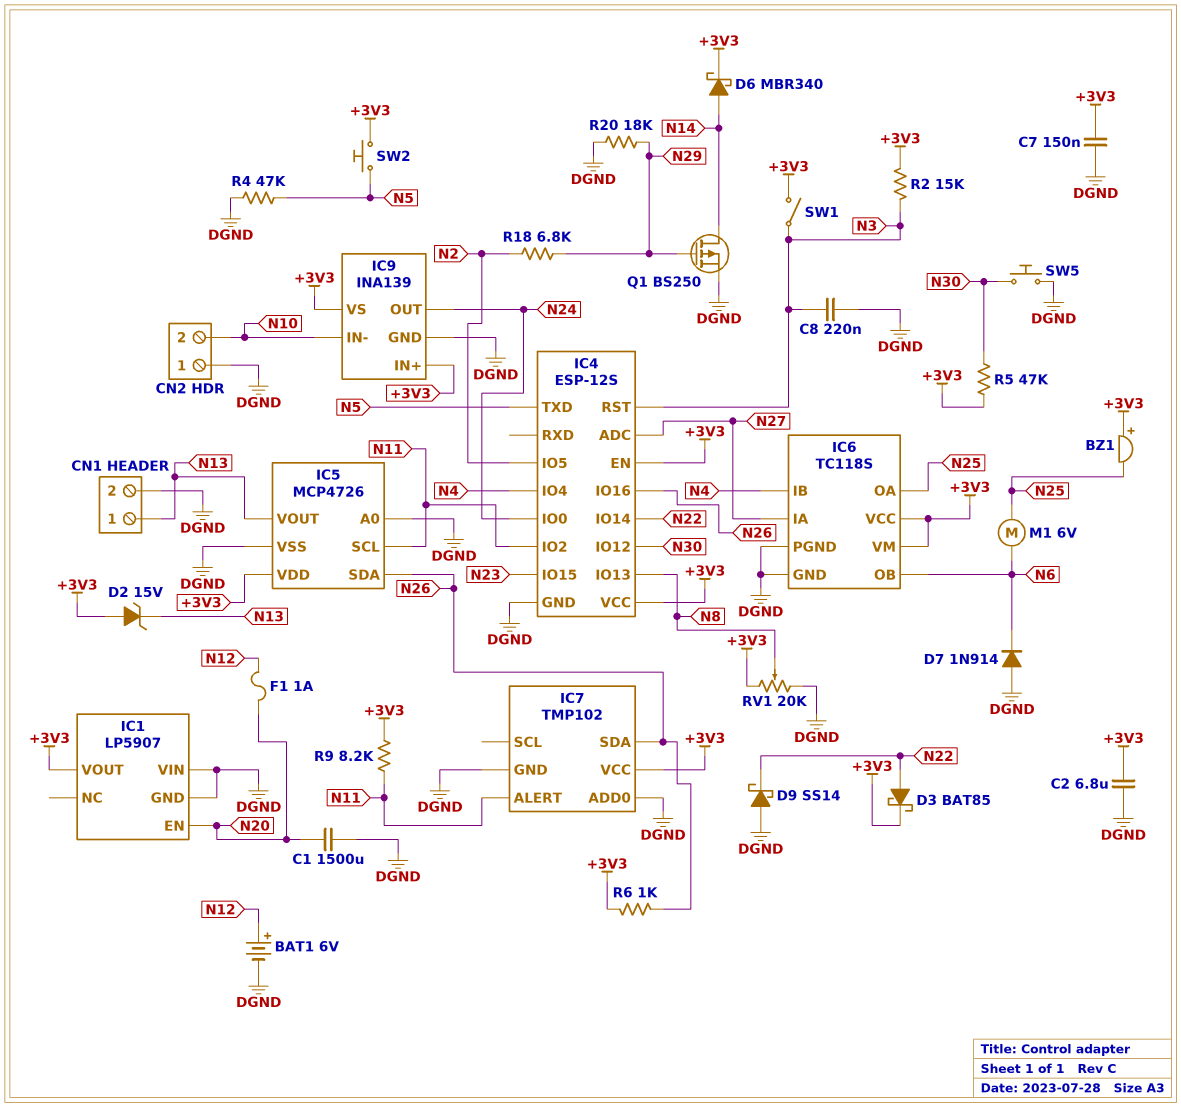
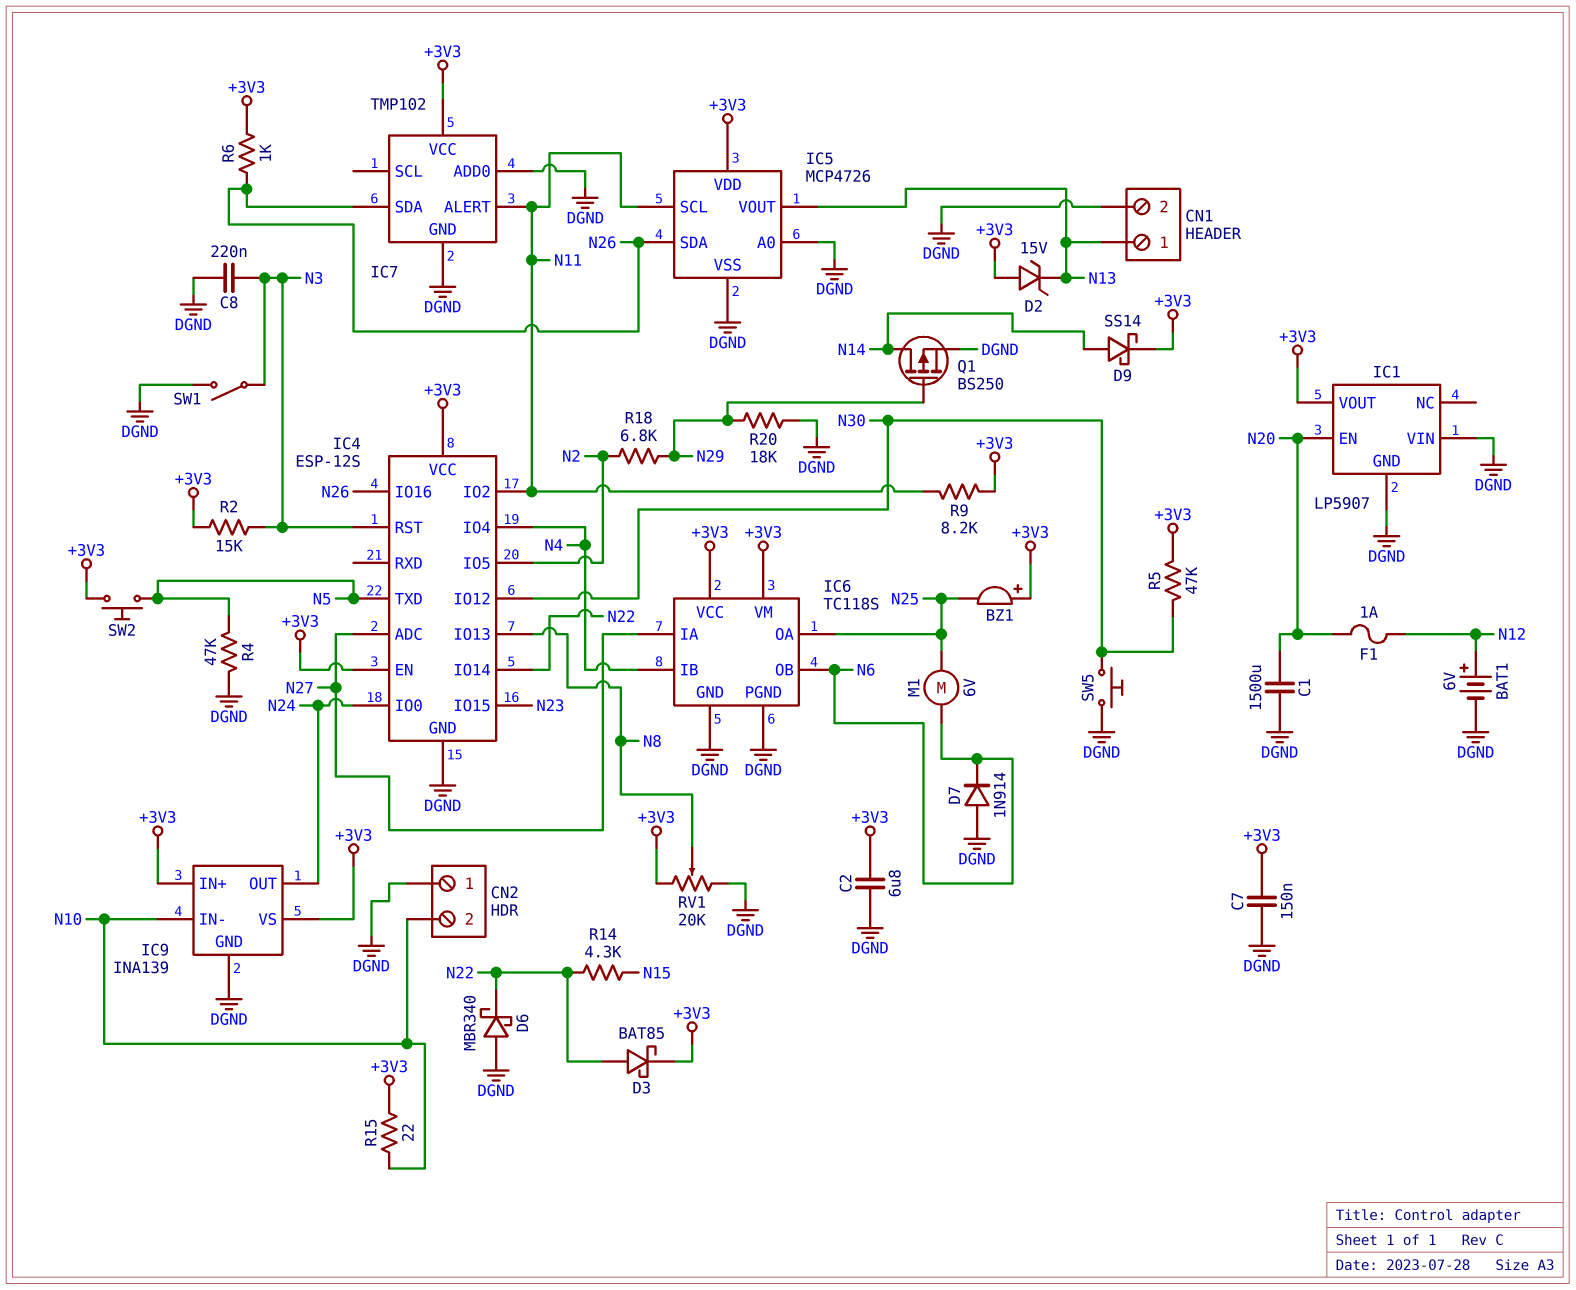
D6: schottky MBR340 (A N14, K +3V3) -> schottky MBR340 (A DGND, K N22)
D9: schottky SS14 (A DGND, K N22) -> schottky SS14 (A N14, K +3V3)
R14: none -> 4.3k (N15, N22)
R15: none -> 22 (+3V3, N10)
SW1: switch (+3V3, N3) -> switch (DGND, N3)

